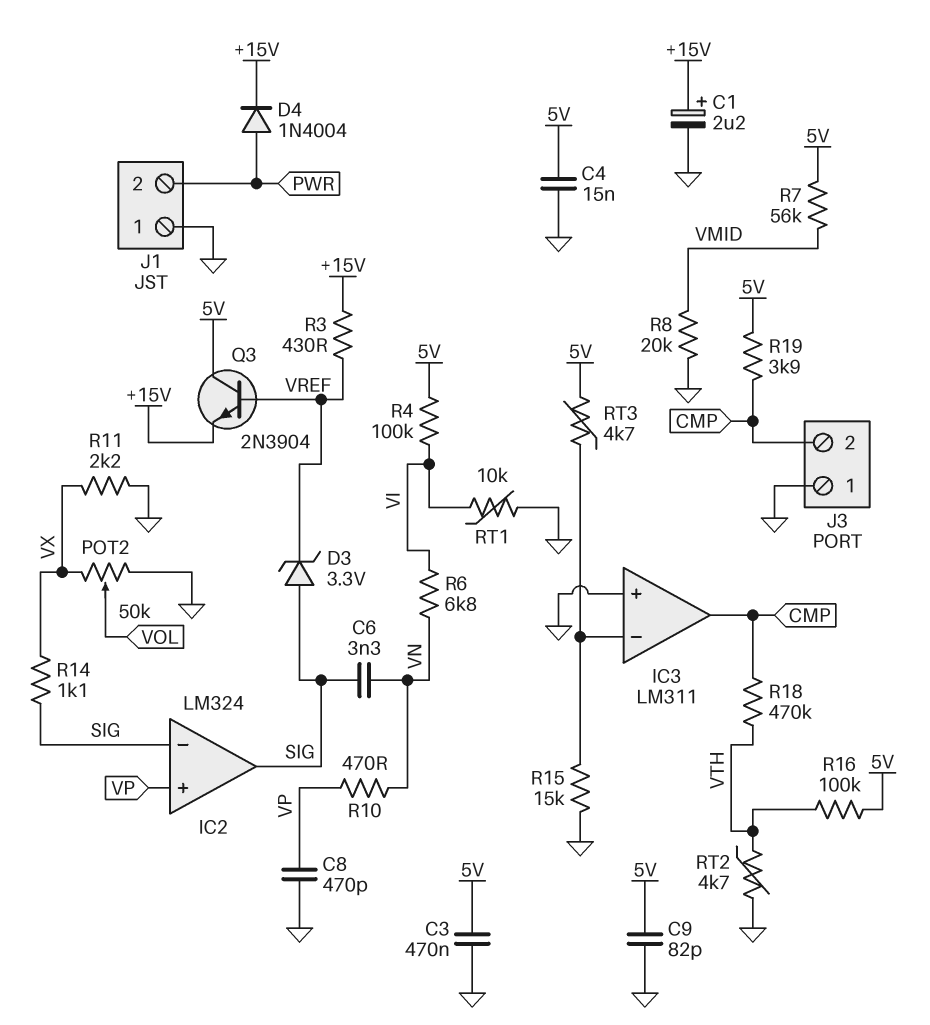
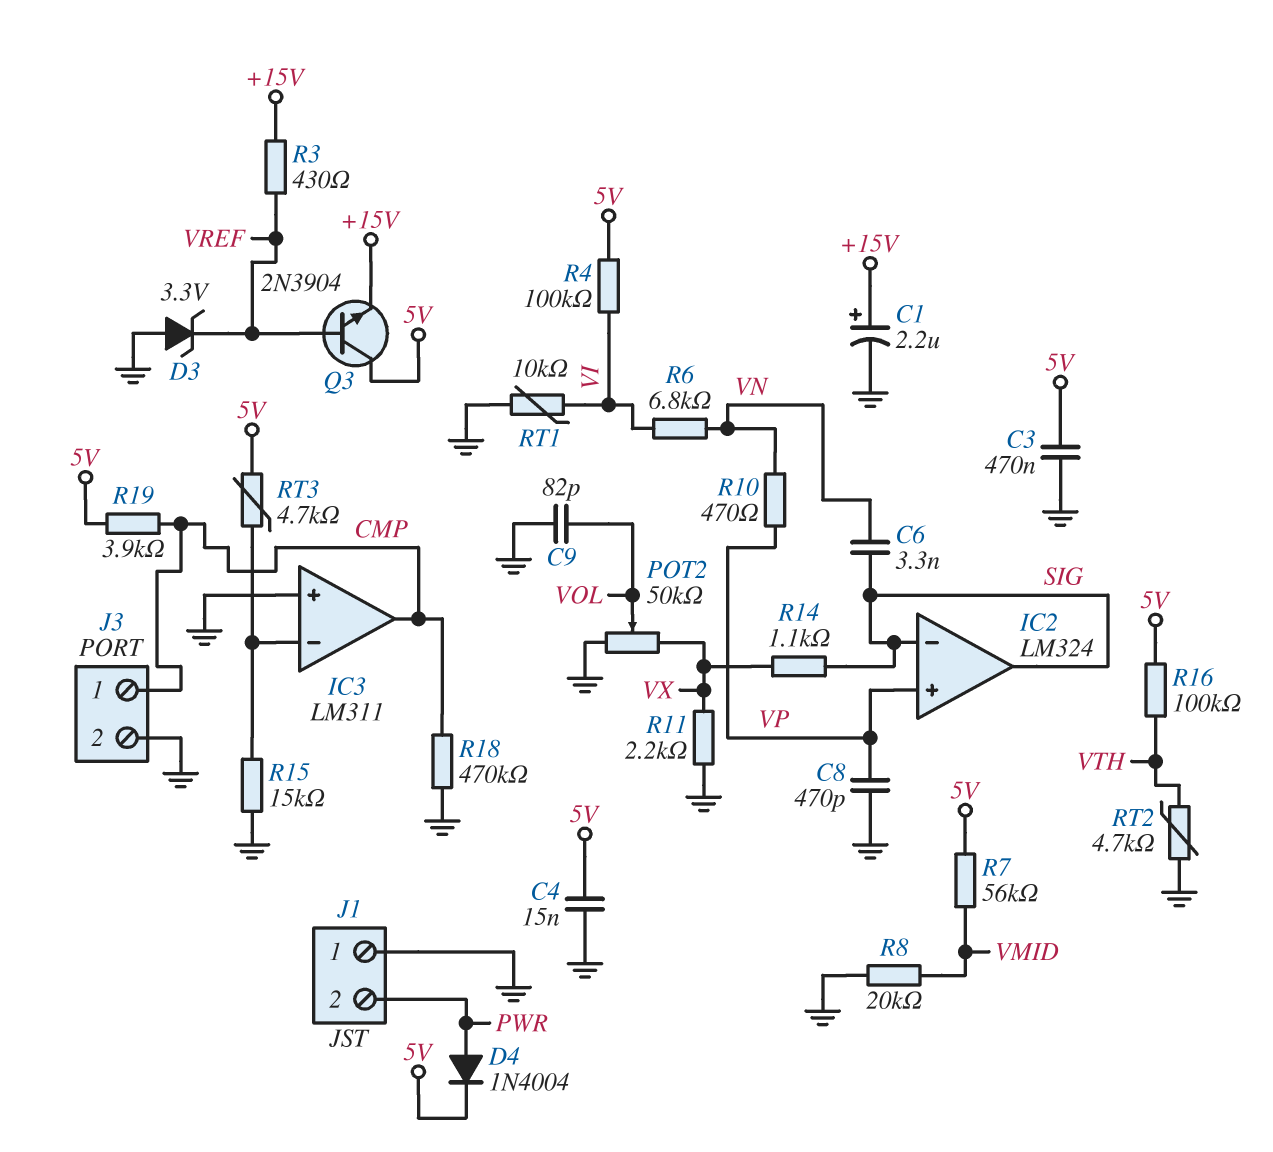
C9: 82pF (5V, GND) -> 82pF (GND, VOL)
D3: zener 3.3V (A SIG, K VREF) -> zener 3.3V (A GND, K VREF)
D4: diode 1N4004 (A PWR, K +15V) -> diode 1N4004 (A PWR, K 5V)
J3 pin 1: GND -> CMP
J3 pin 2: CMP -> GND
R18: 470k (CMP, VTH) -> 470k (CMP, GND)

